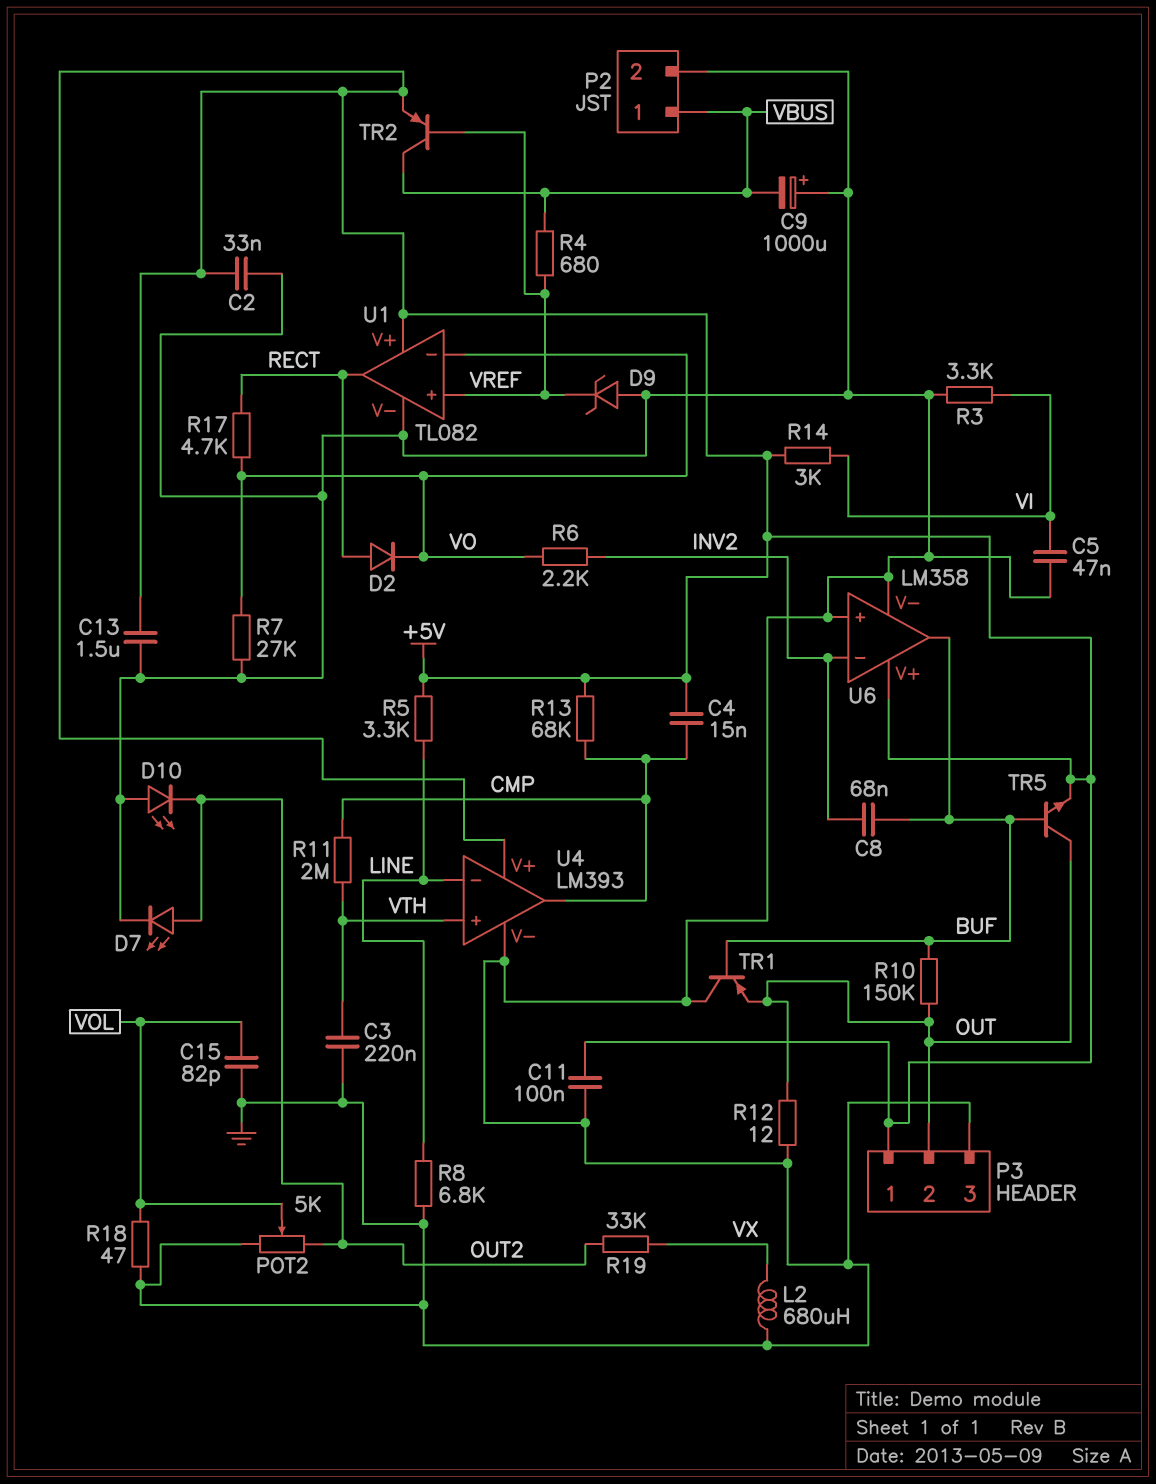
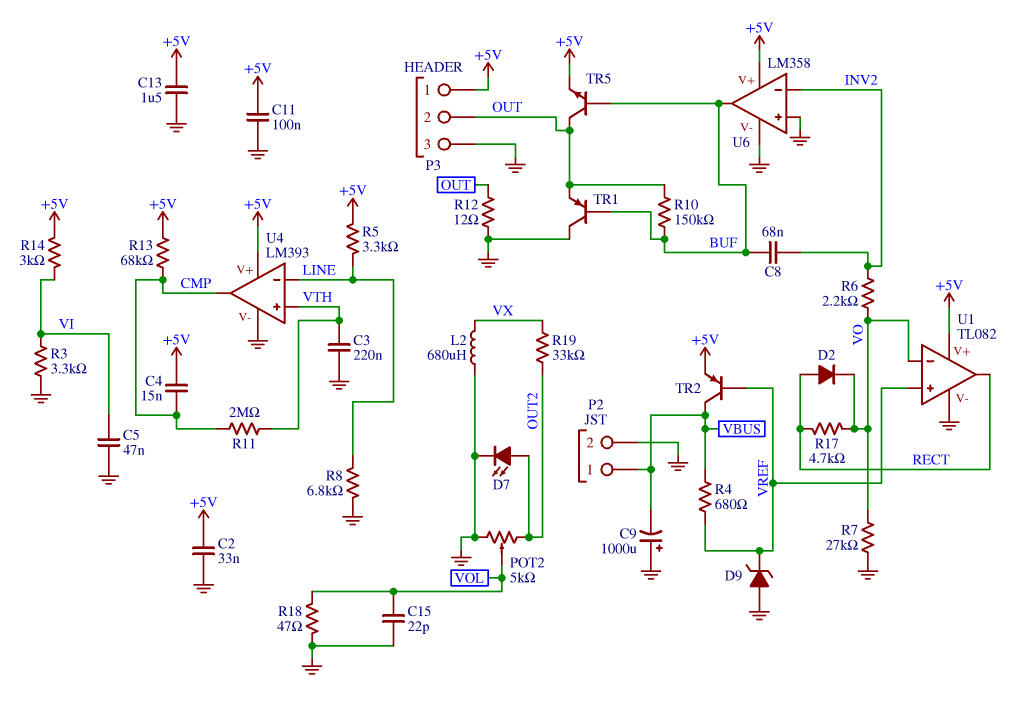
C15: 82pF (GND, VOL) -> 22pF (GND, VOL)
D10: LED (A GND, K OUT2) -> none

